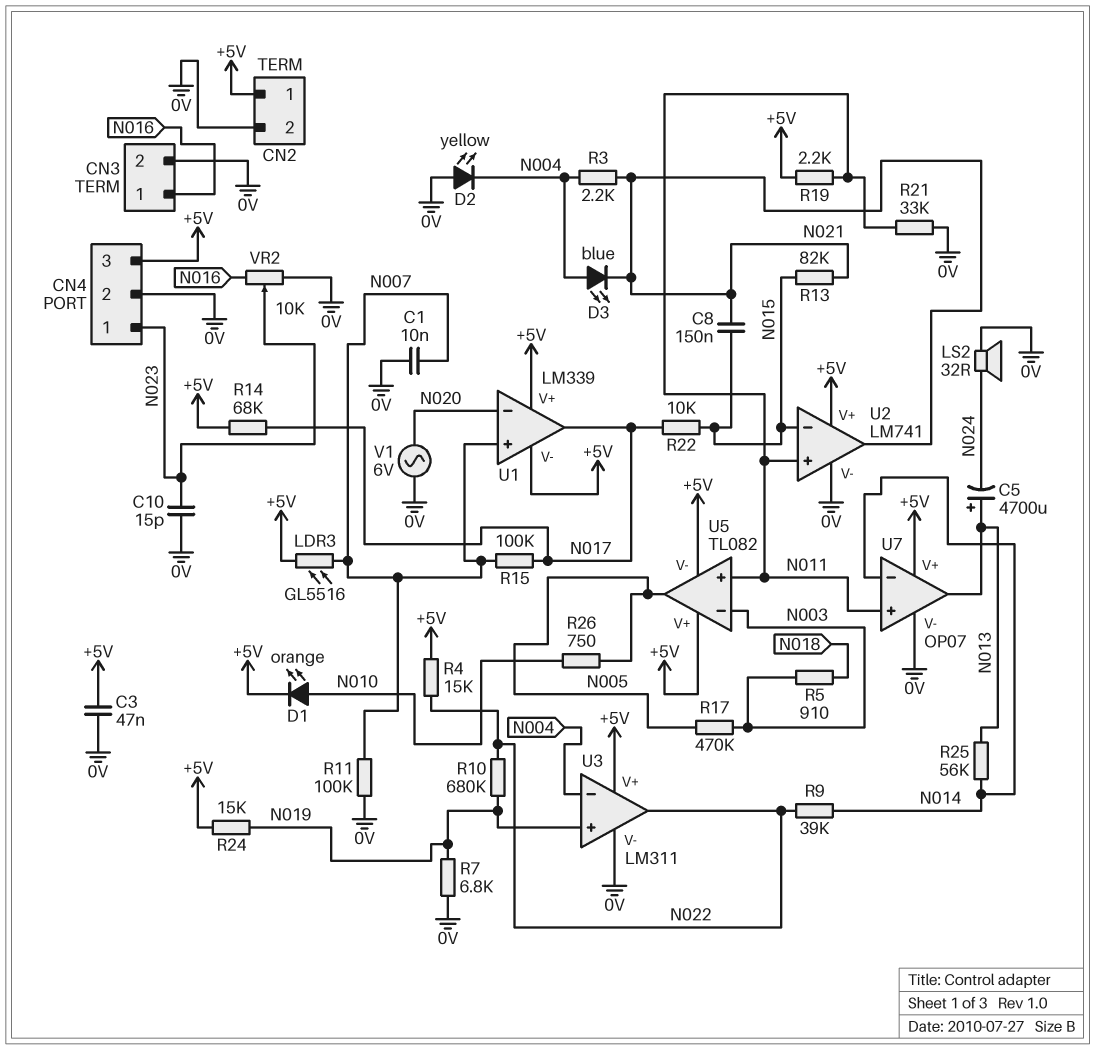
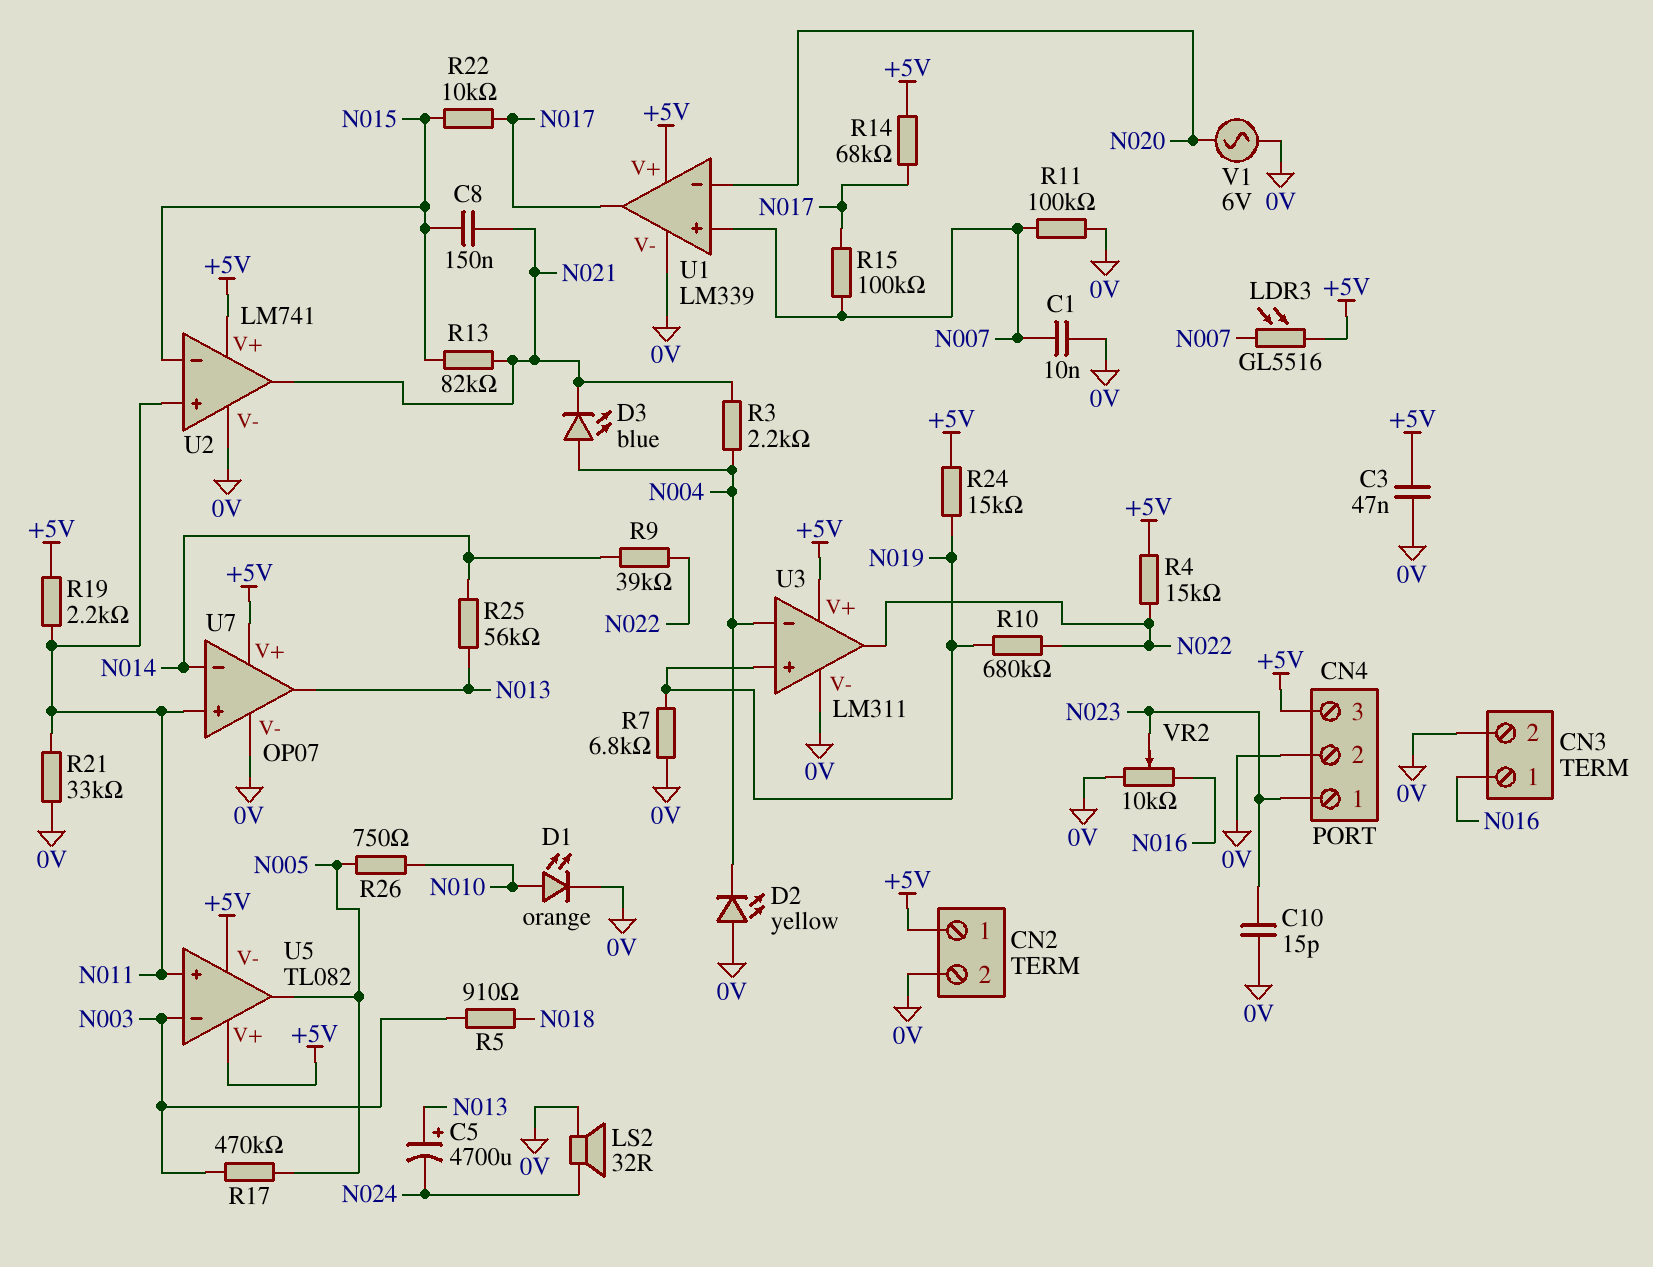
D1: LED orange (A N010, K +5V) -> LED orange (A N010, K 0V)
U1 pin V-: +5V -> 0V

